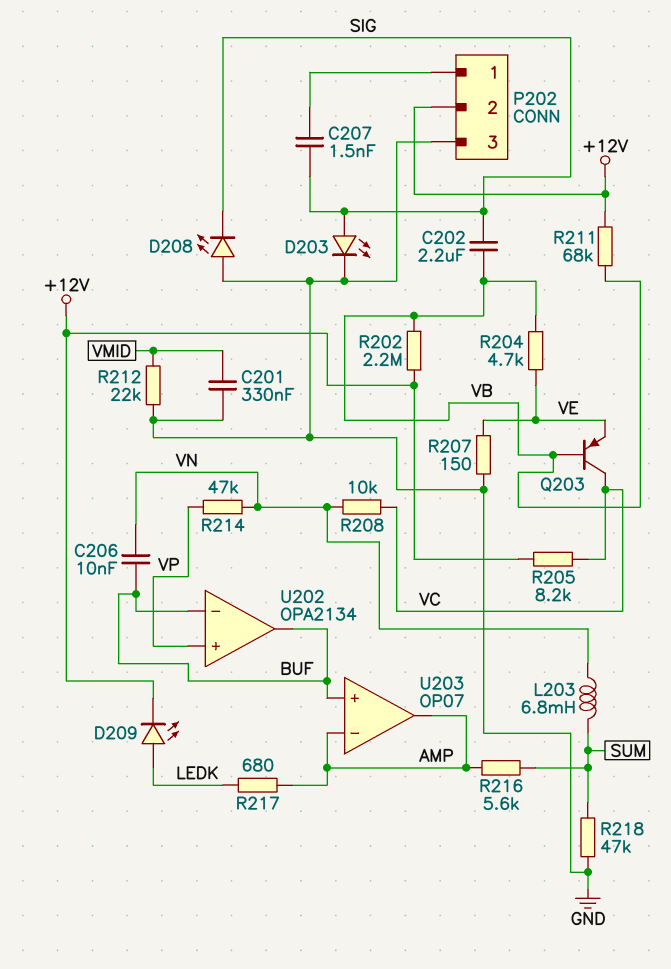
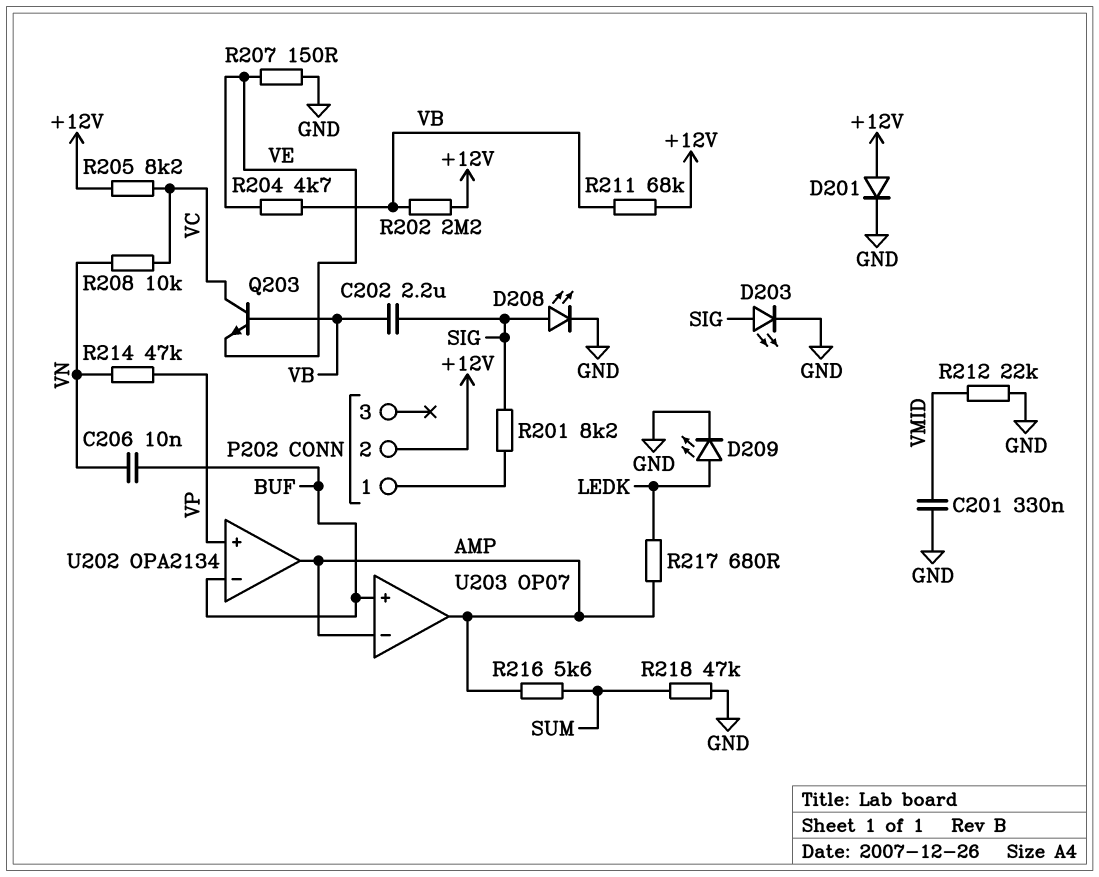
C207: 1.5nF (P202/1, SIG) -> none
D201: none -> diode (A +12V, K GND)
D208: LED (A GND, K SIG) -> LED (A SIG, K GND)
D209: LED (A LEDK, K +12V) -> LED (A LEDK, K GND)
L203: 6.8mH (SUM, VN) -> none
P202 pin 3: GND -> none
Q203: PNP (B VB, C VC, E VE) -> NPN (B VB, C VC, E VE)
R201: none -> 8.2k (P202/1, SIG)
U202 pin out: BUF -> AMP

